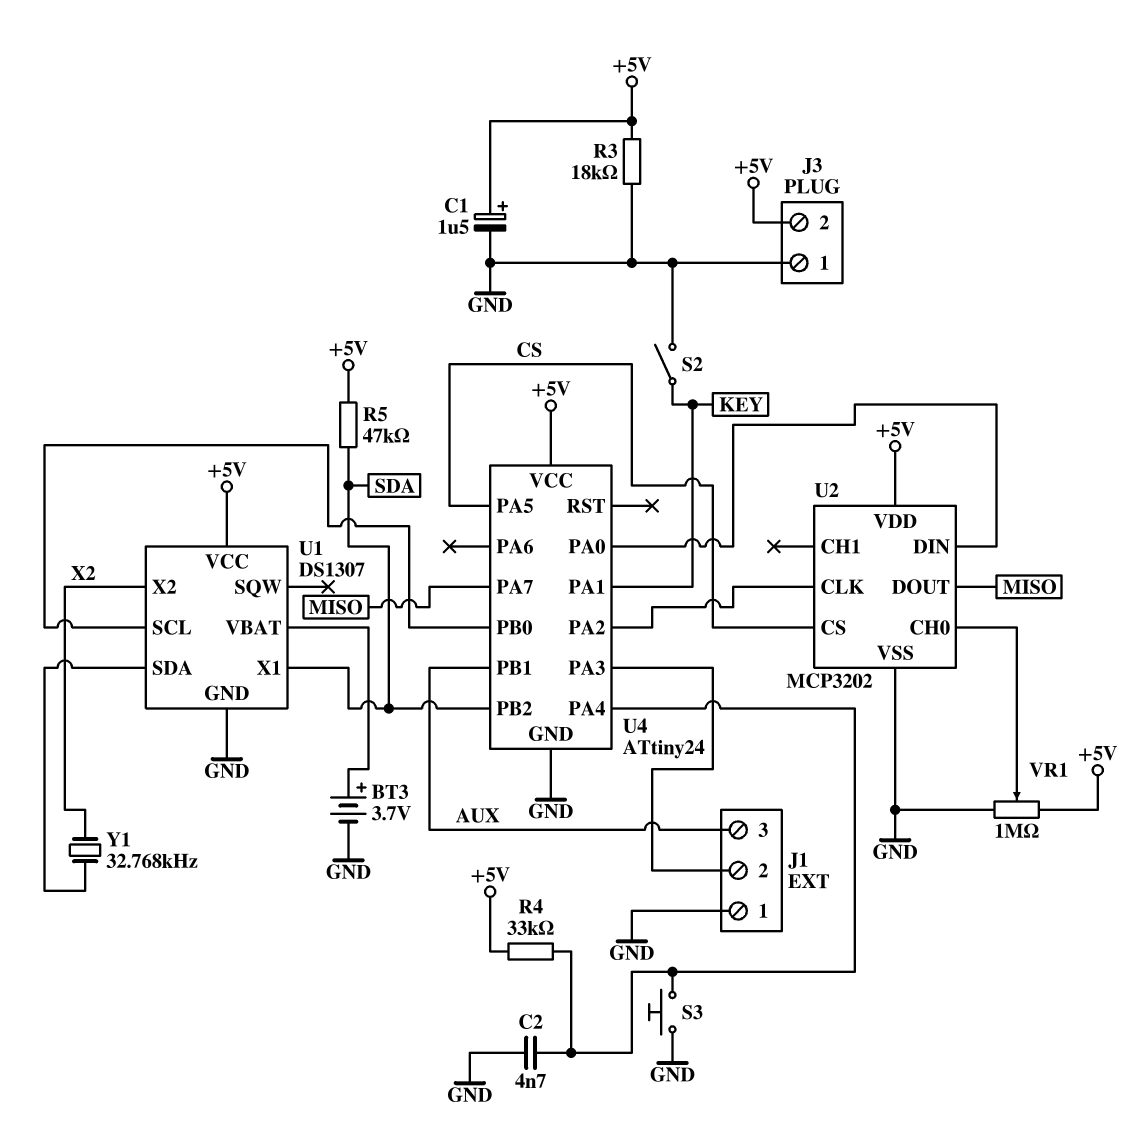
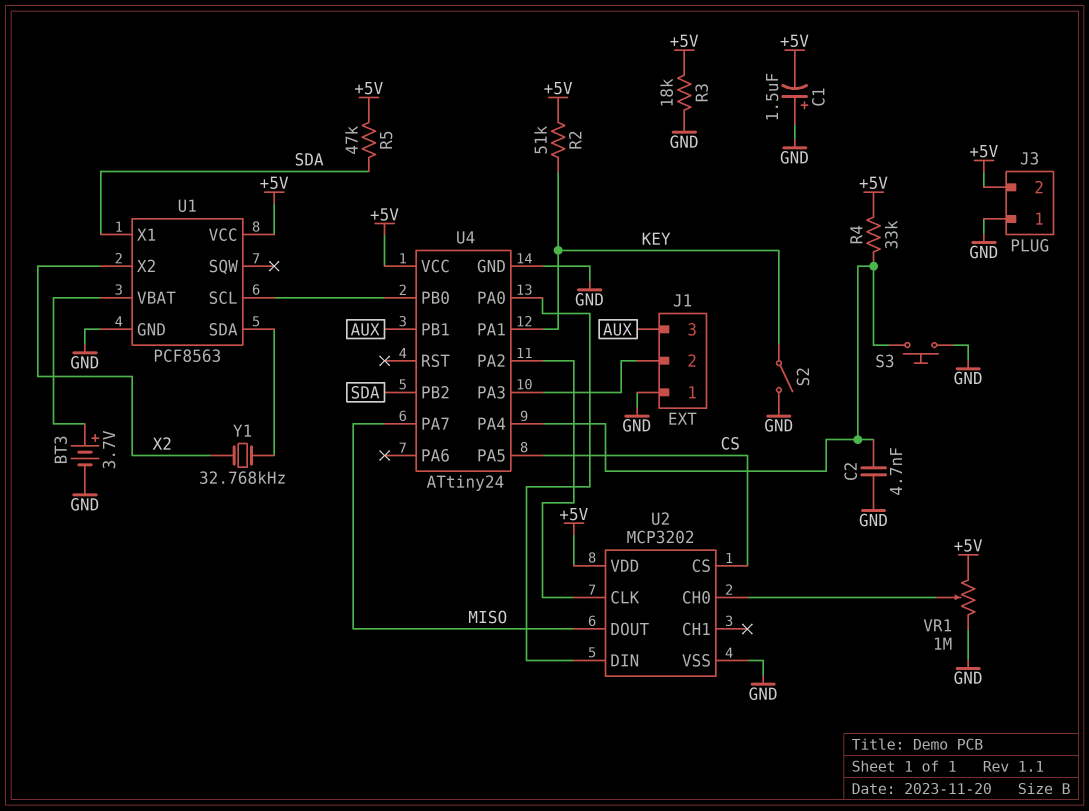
C1: 1.5uF (plus +5V, minus GND) -> 1.5uF (plus GND, minus +5V)
R2: none -> 51k (+5V, KEY)
U1: DS1307 -> PCF8563

